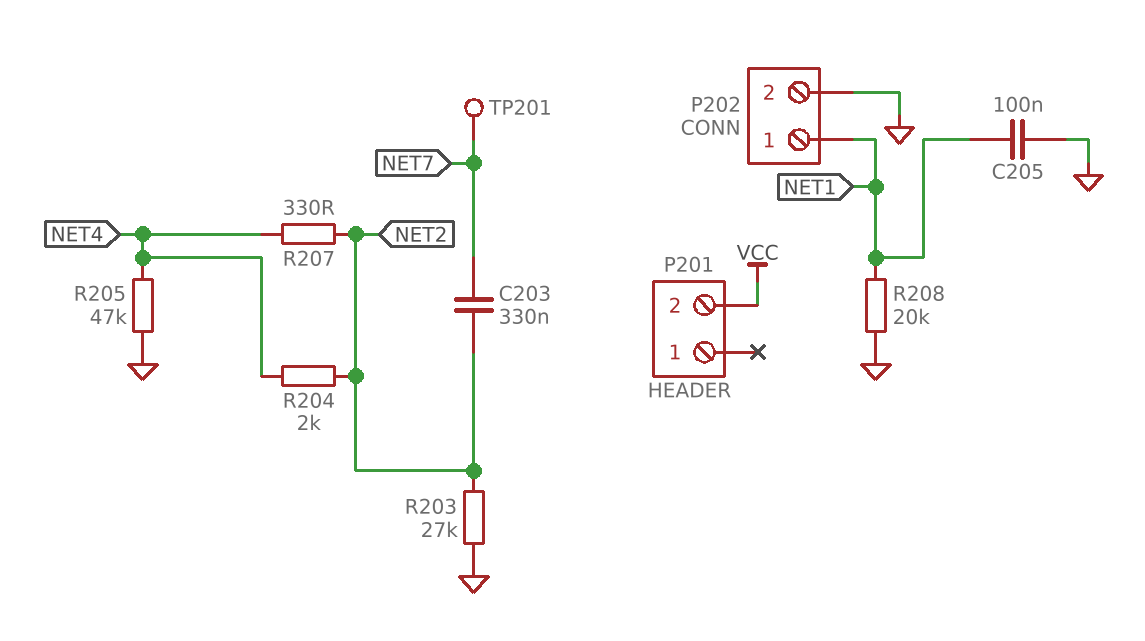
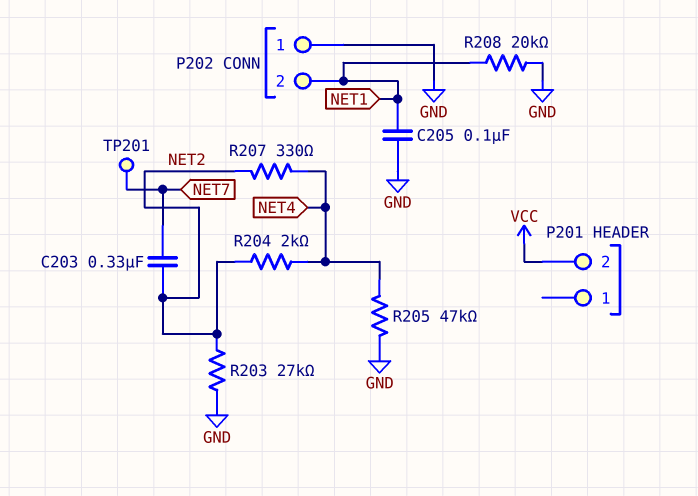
P202 pin 1: NET1 -> GND
P202 pin 2: GND -> NET1

